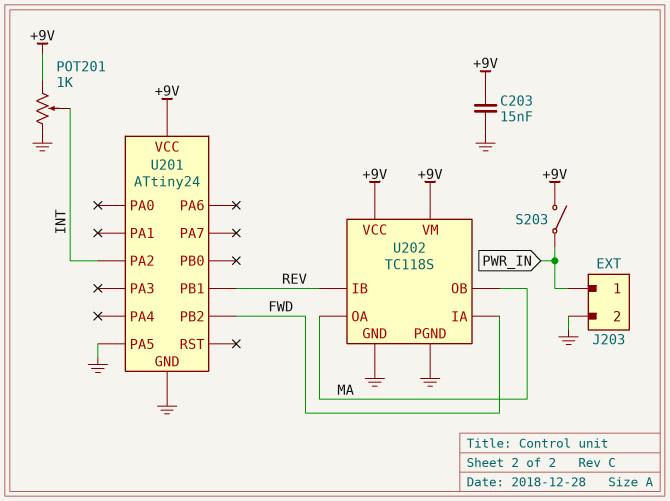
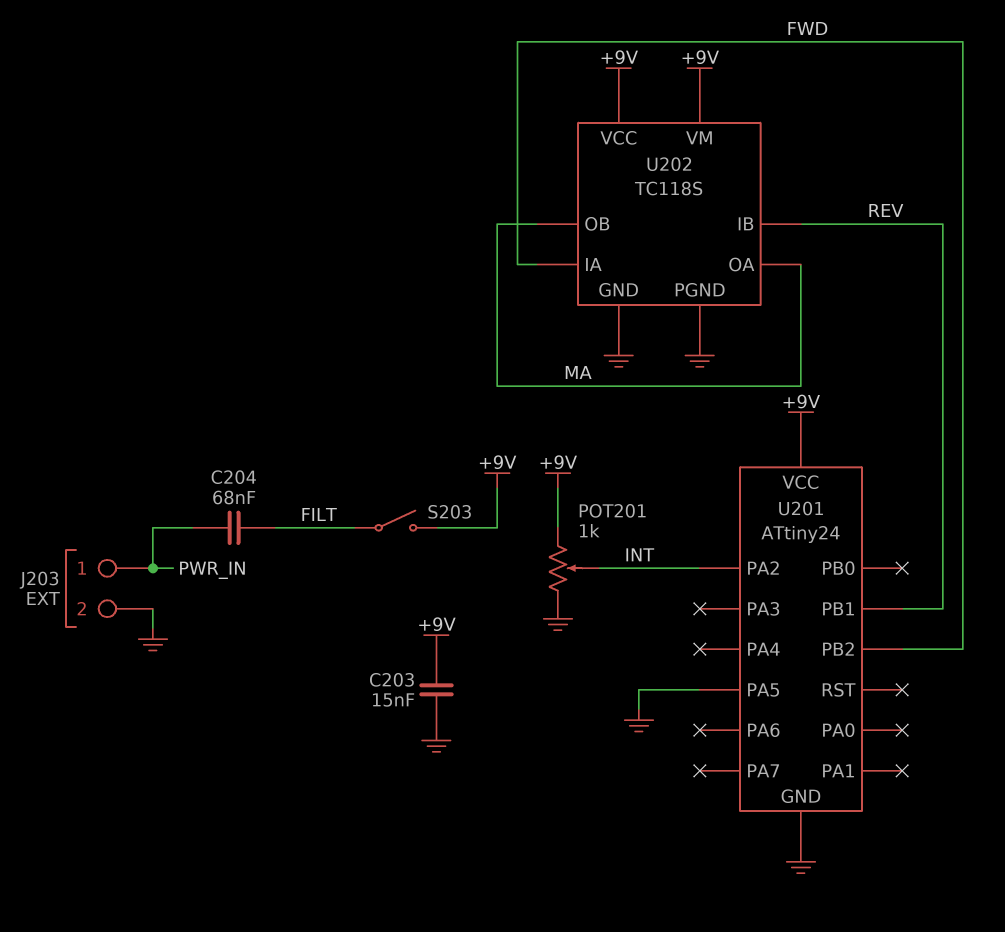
C204: none -> 68nF (FILT, PWR_IN)
S203: switch (+9V, PWR_IN) -> switch (+9V, FILT)

